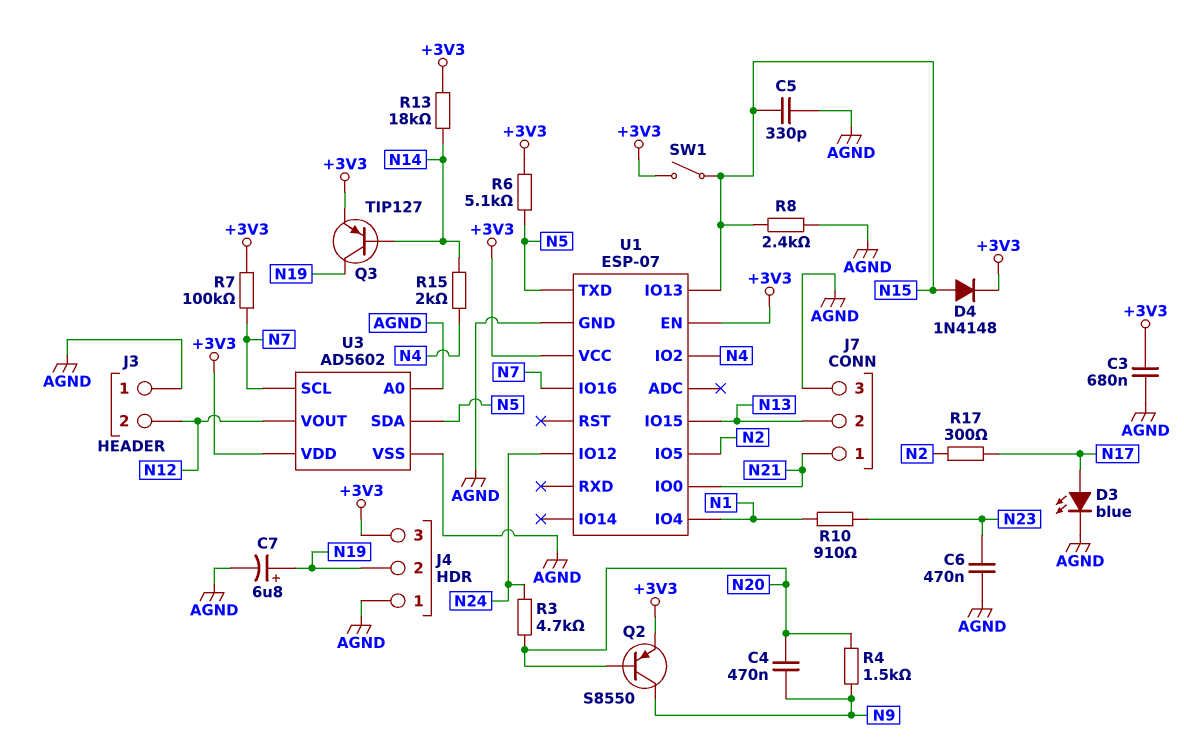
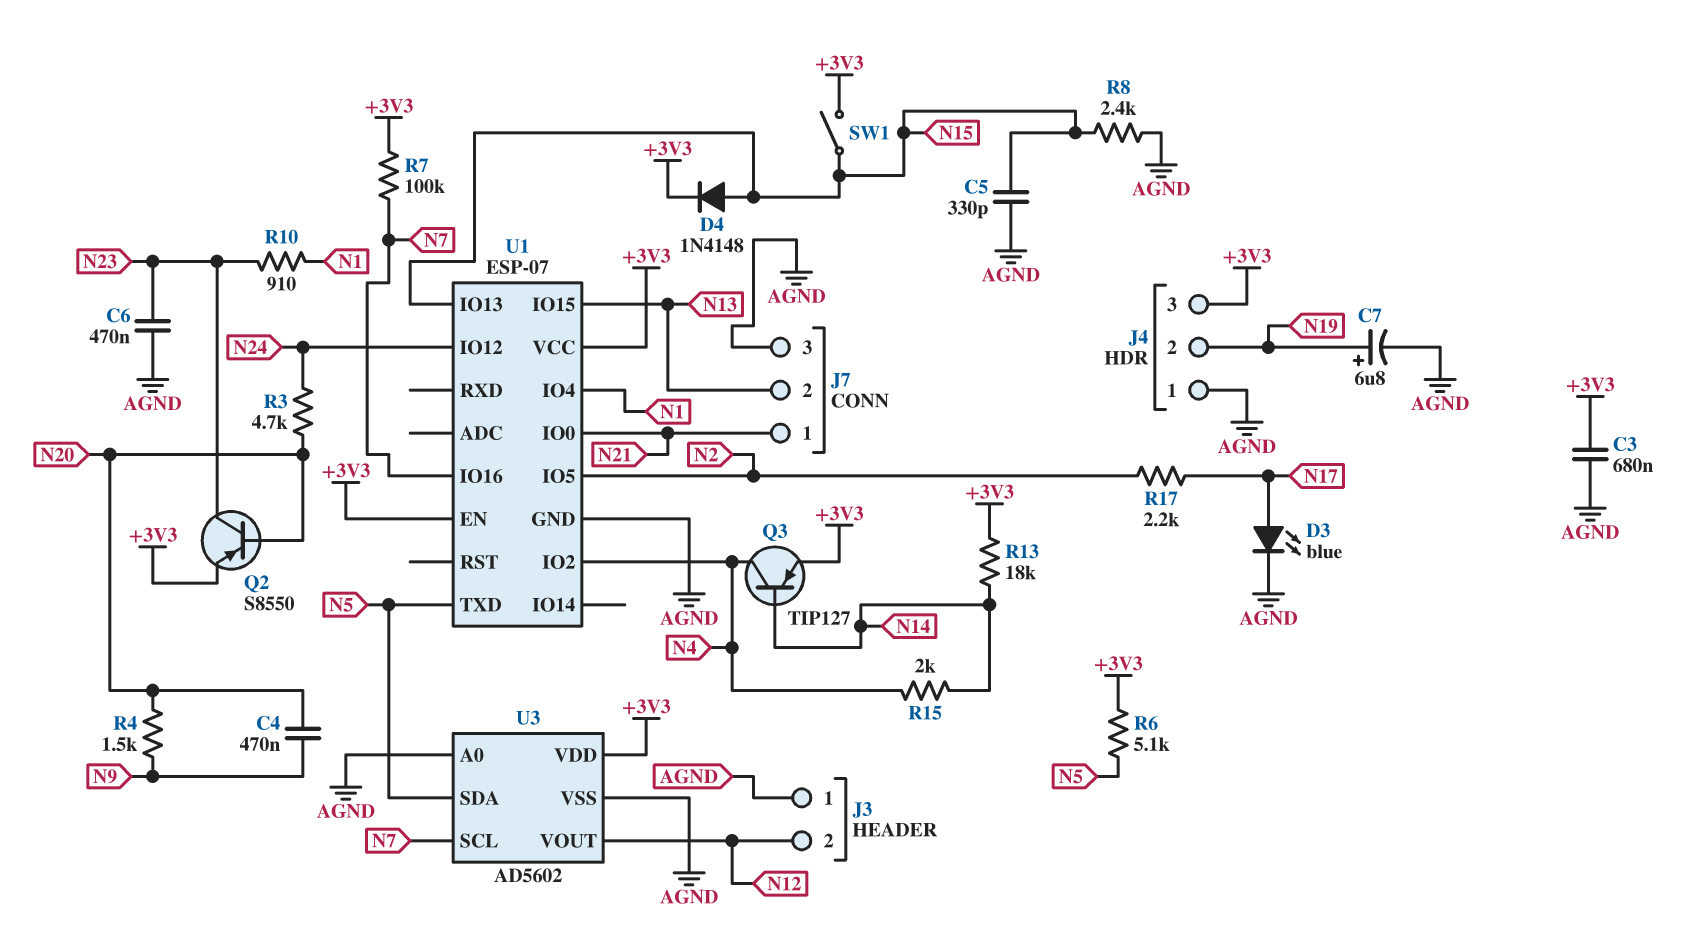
Q2: PNP S8550 (B N20, C N9, E +3V3) -> PNP S8550 (B N20, C N23, E +3V3)
Q3: PNP TIP127 (B N14, C N19, E +3V3) -> PNP TIP127 (B N14, C N4, E +3V3)
R17: 300 (N2, N17) -> 2.2k (N2, N17)

